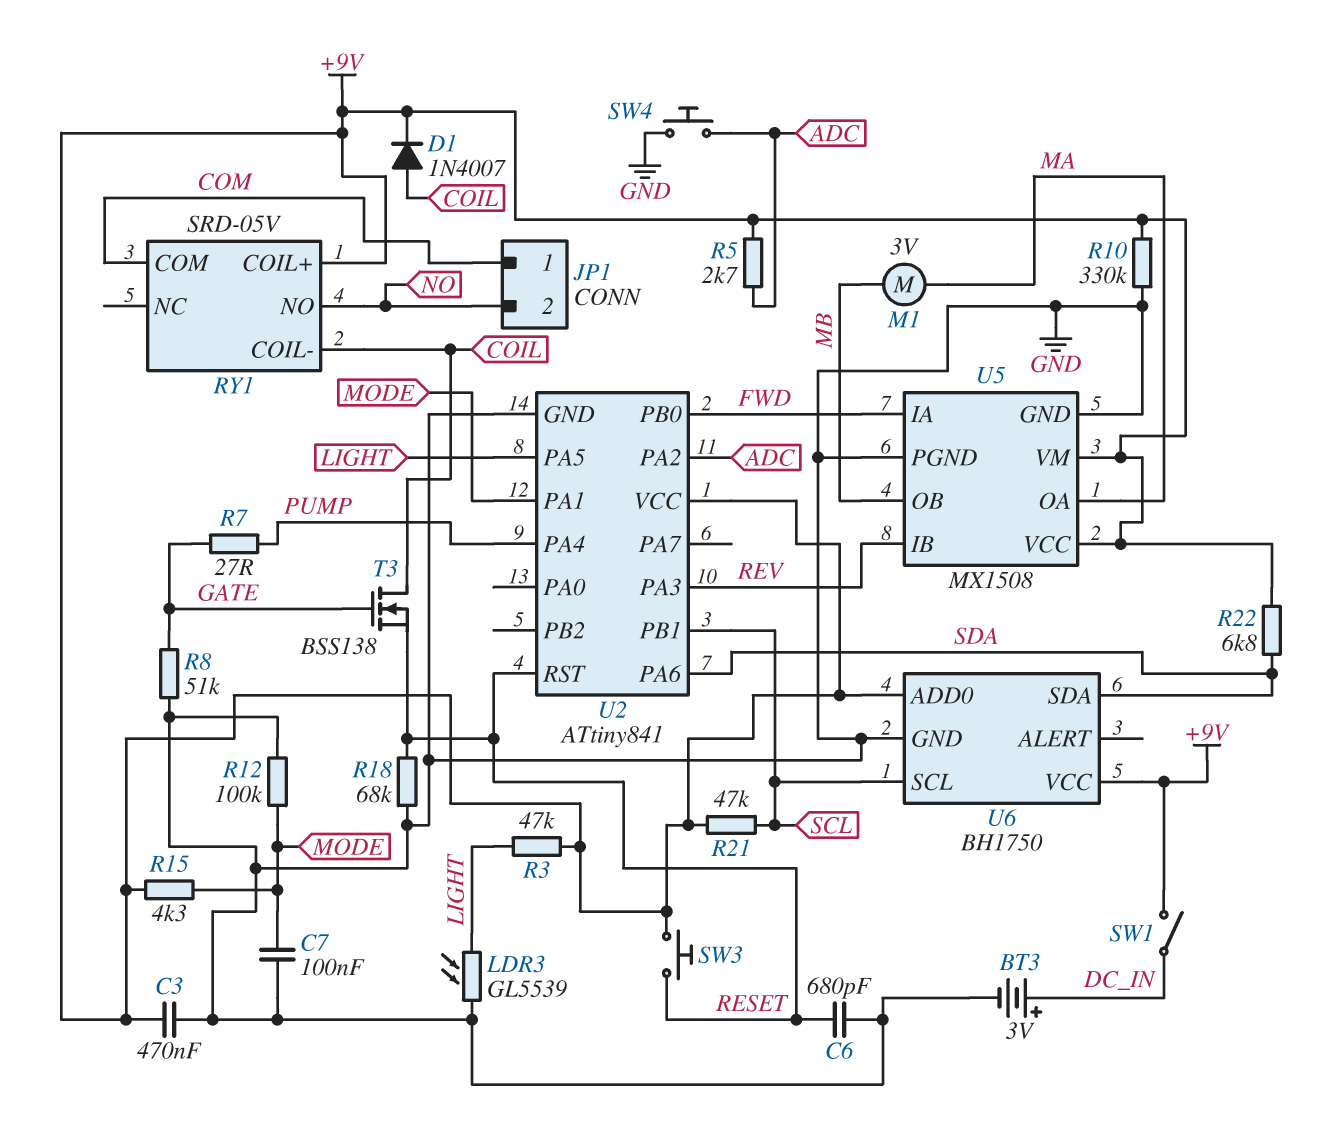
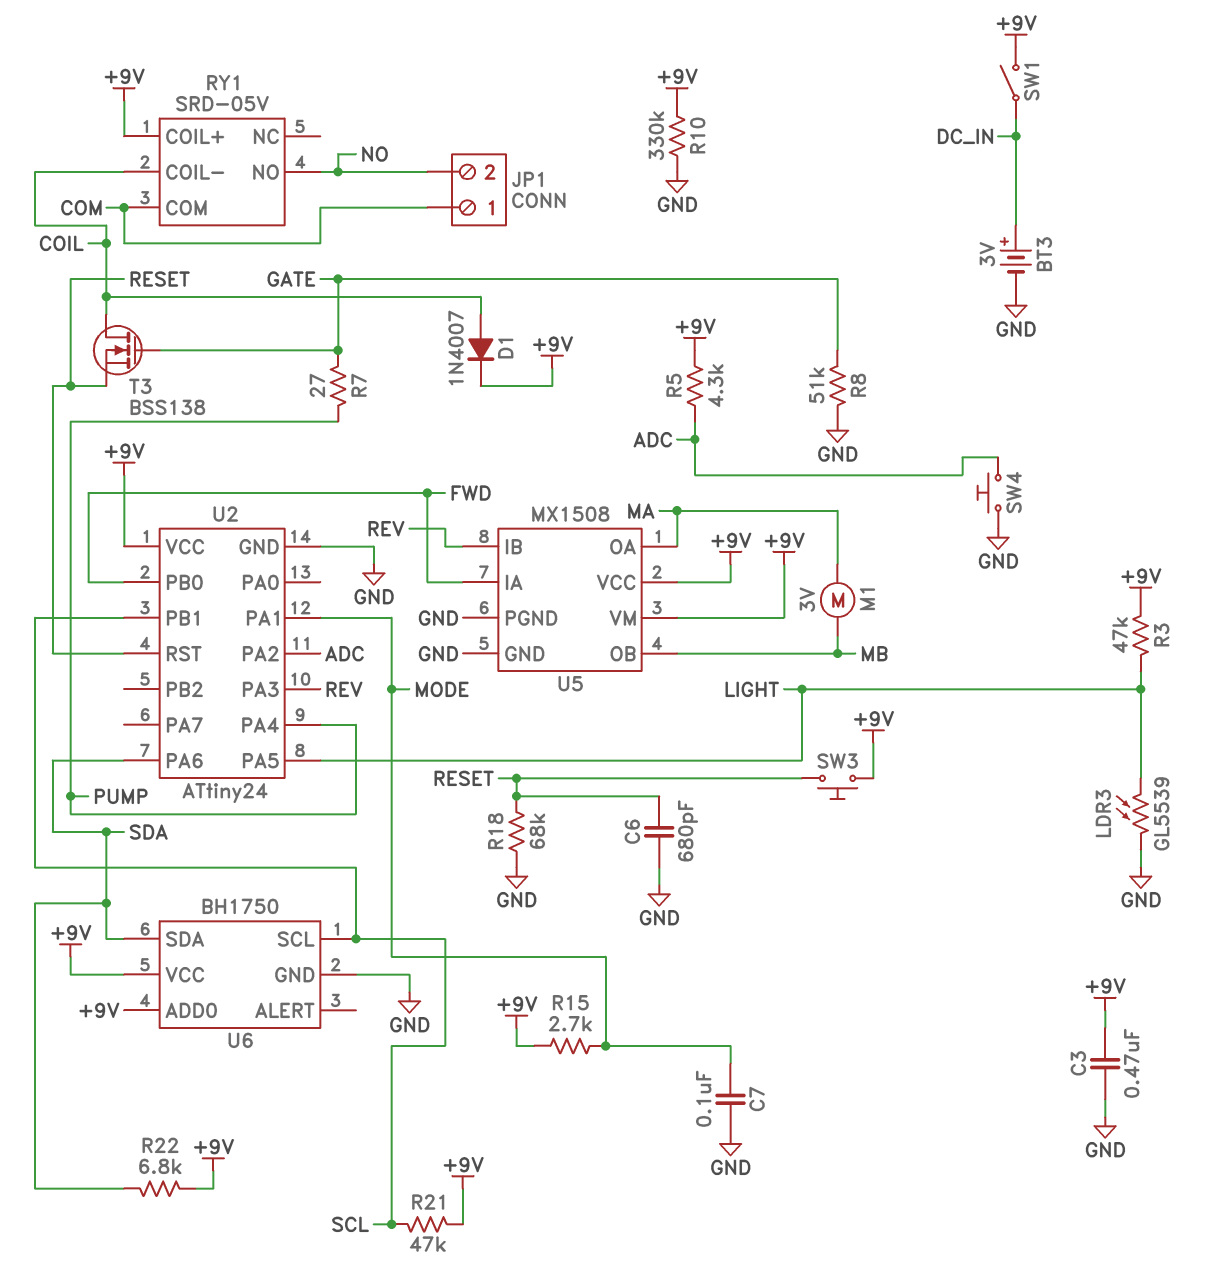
R5: 2.7k (+9V, ADC) -> 4.3k (+9V, ADC)
R12: 100k (GND, MODE) -> none
R15: 4.3k (+9V, MODE) -> 2.7k (+9V, MODE)
U2: ATtiny841 -> ATtiny24

